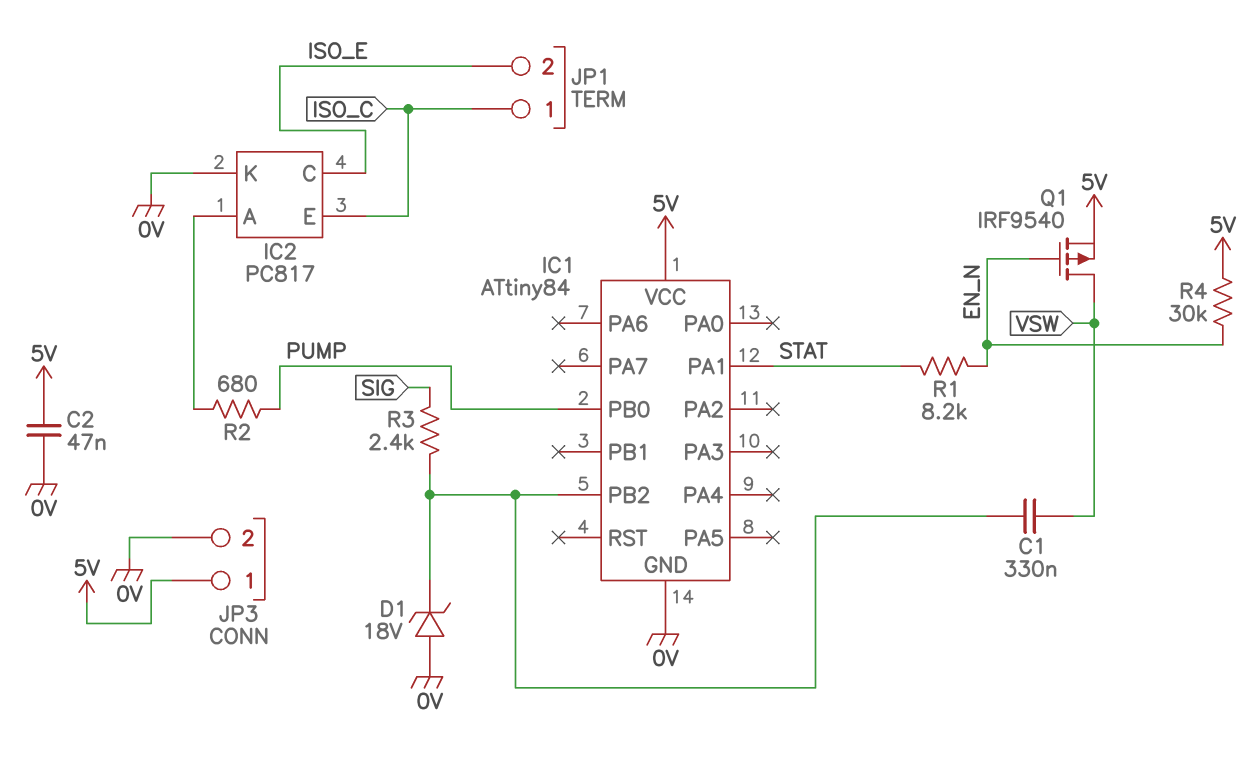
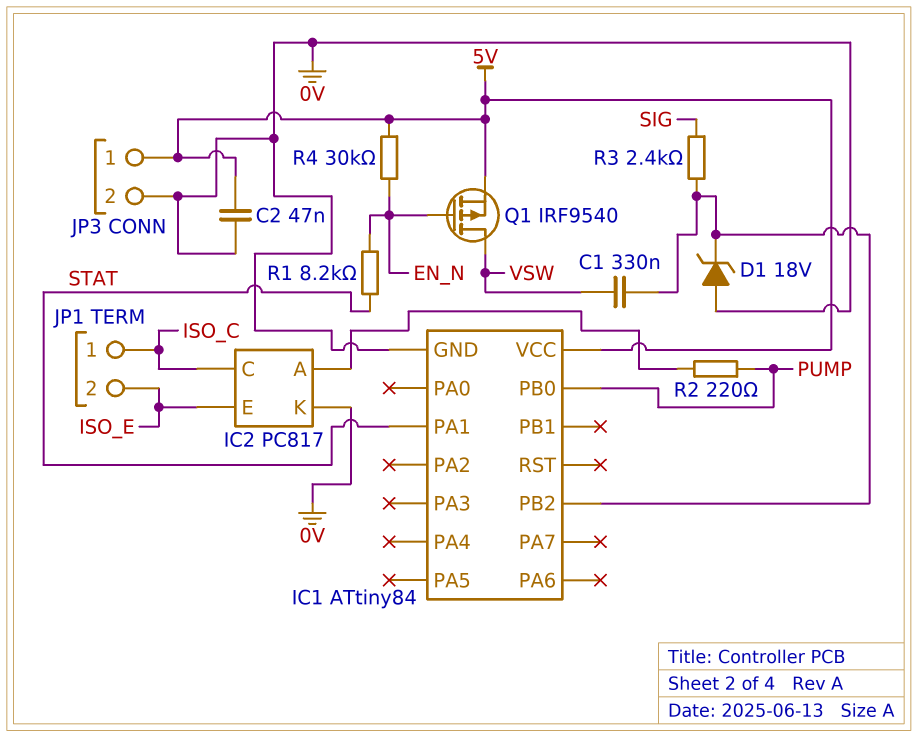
IC2 pin C: ISO_E -> ISO_C
IC2 pin E: ISO_C -> ISO_E
R2: 680 (IC2/A, PUMP) -> 220 (IC2/A, PUMP)

